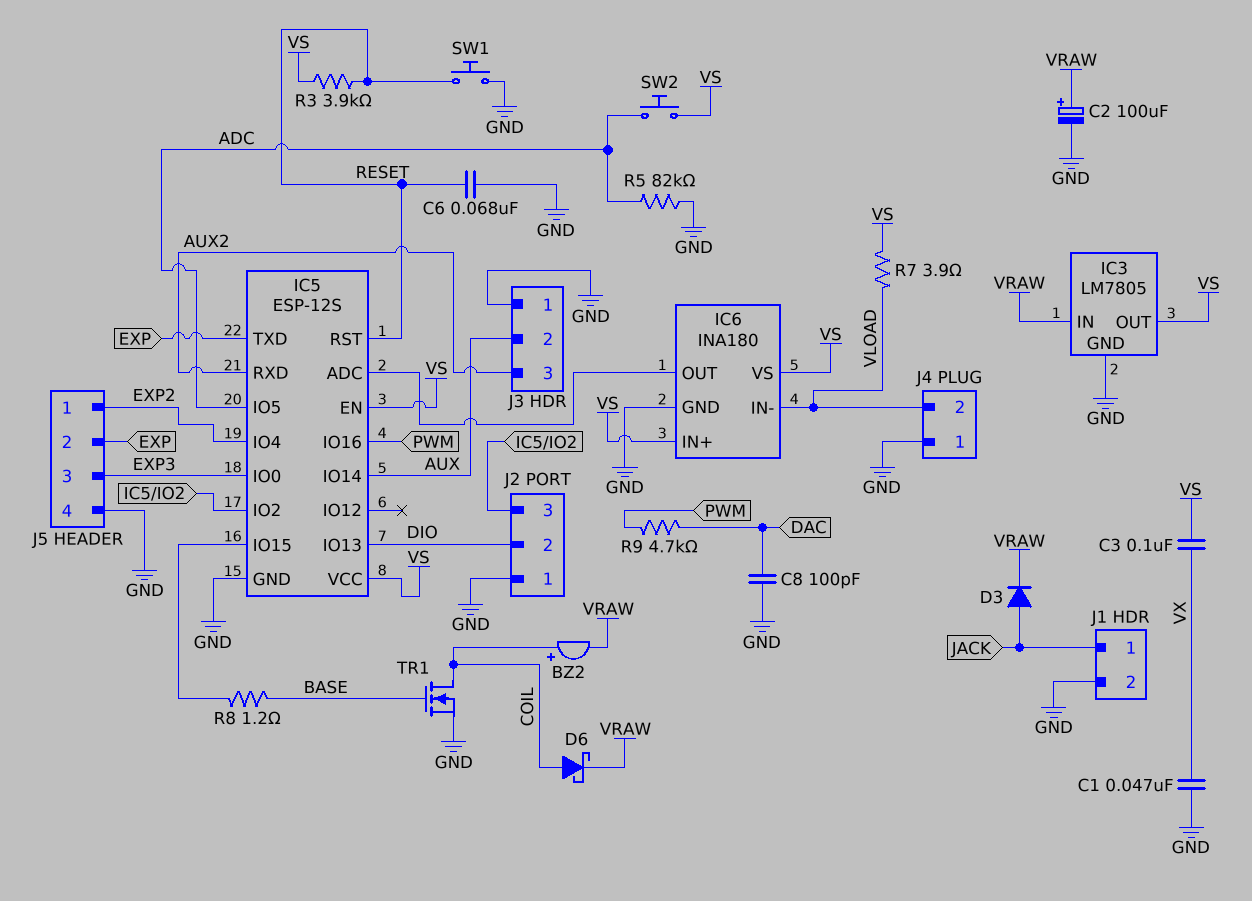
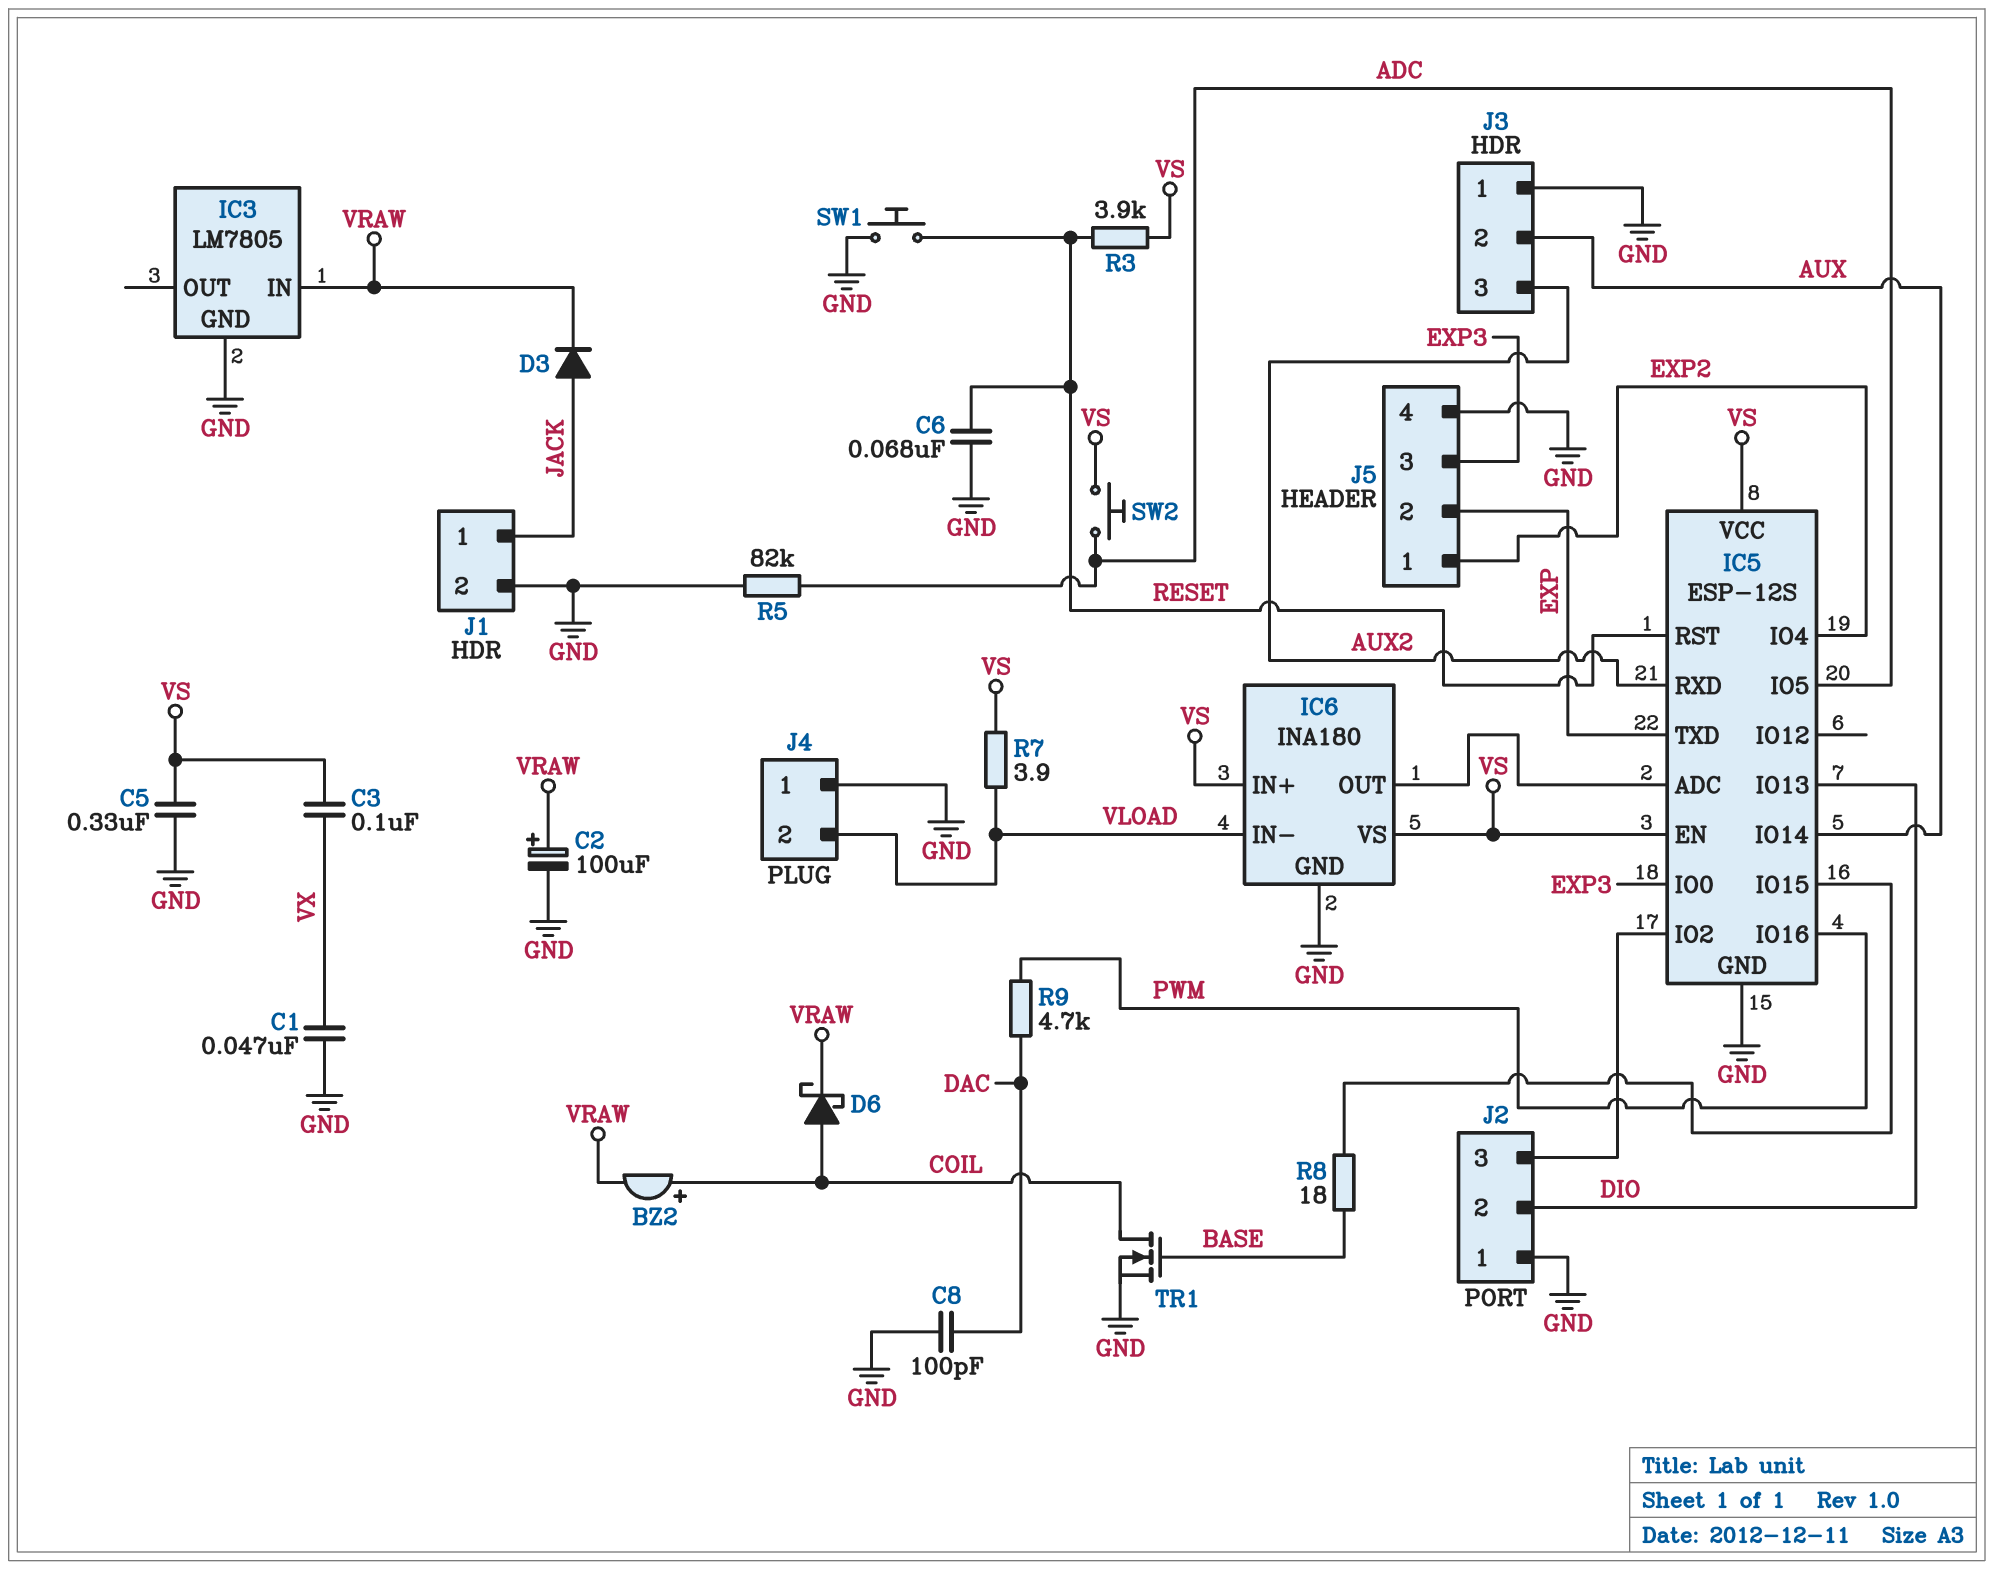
C5: none -> 330nF (GND, VS)
IC3 pin OUT: VS -> none
R8: 1.2 (BASE, IC5/IO15) -> 18 (BASE, IC5/IO15)

